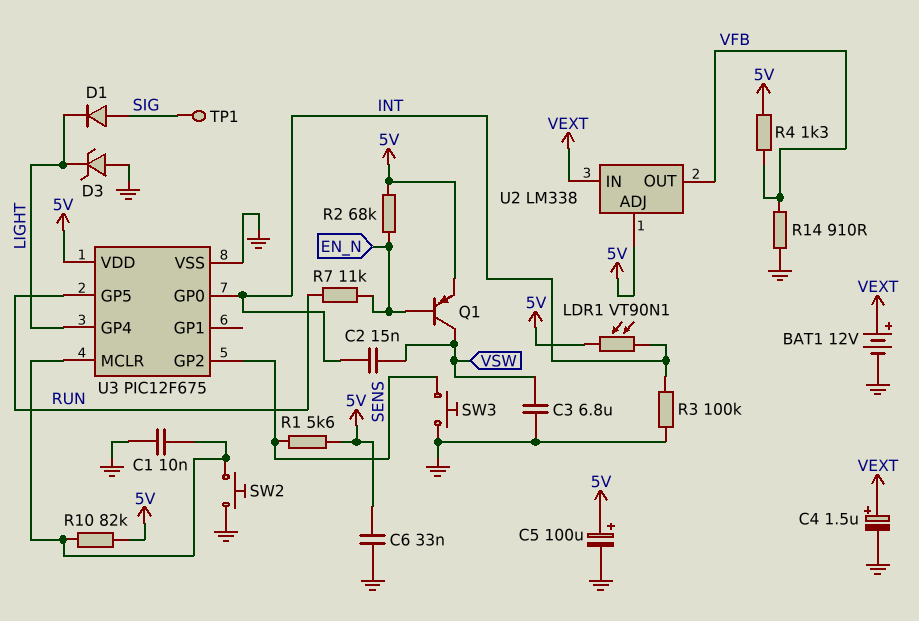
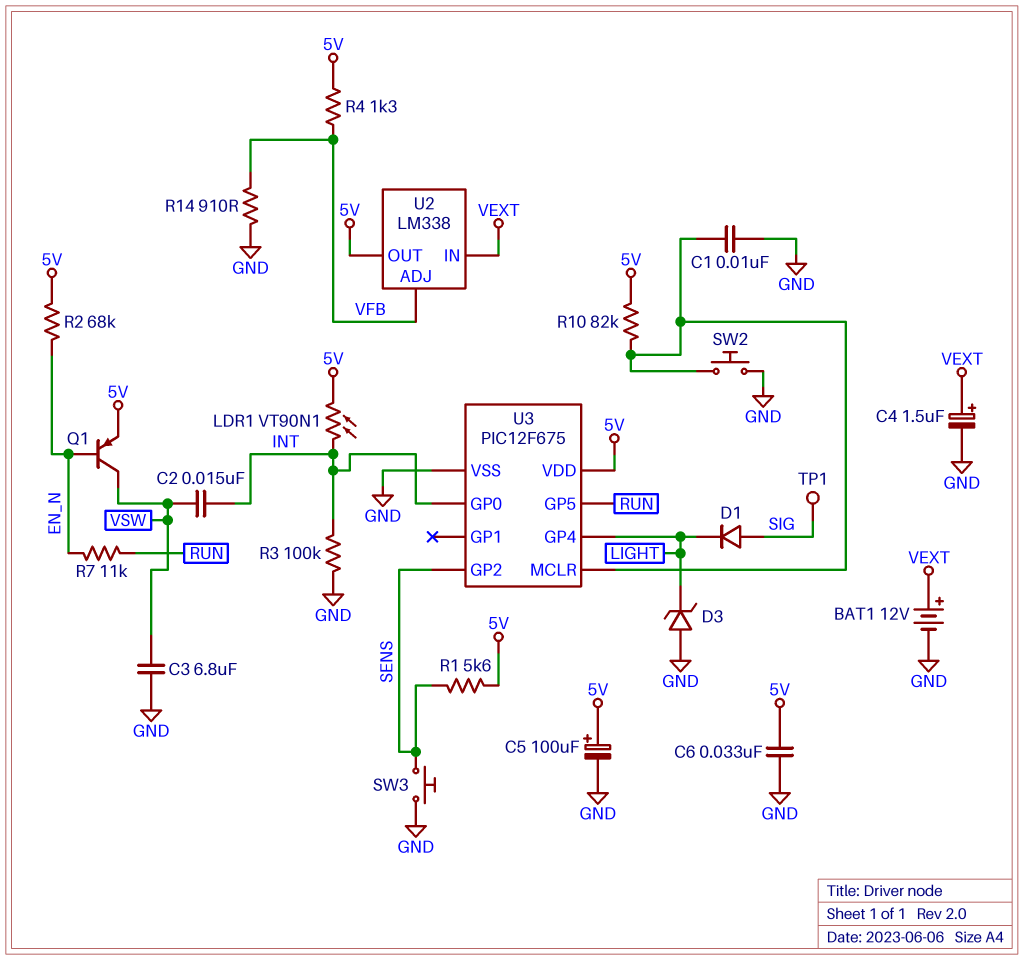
U2 pin ADJ: 5V -> VFB
U2 pin OUT: VFB -> 5V

